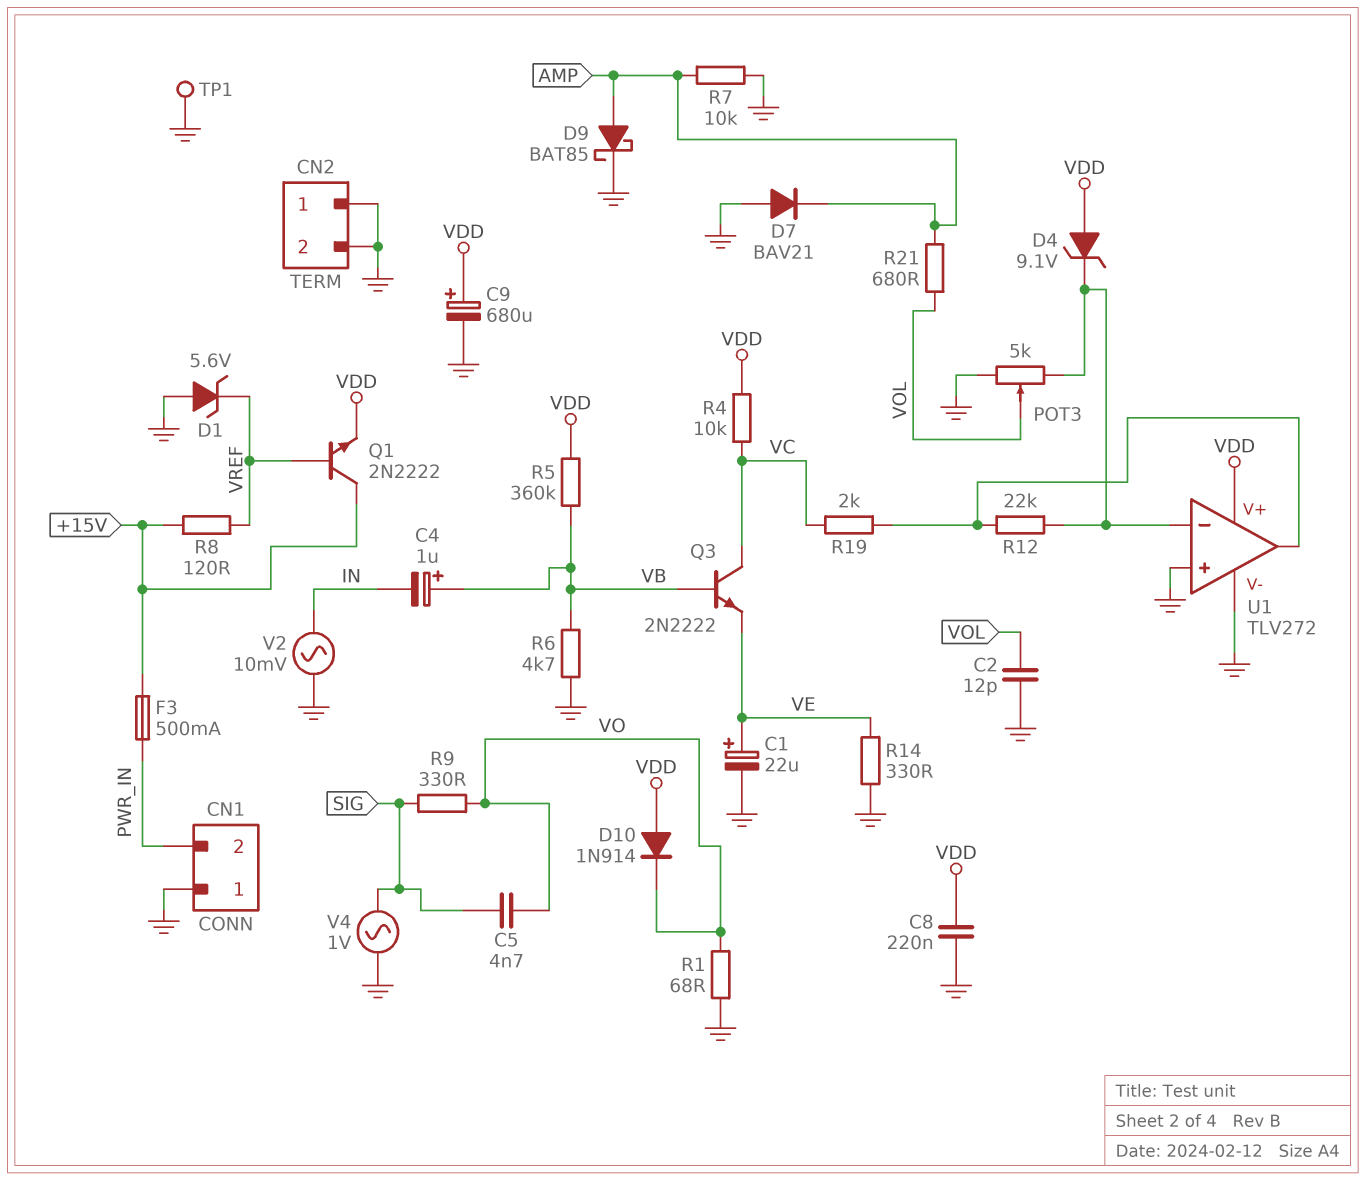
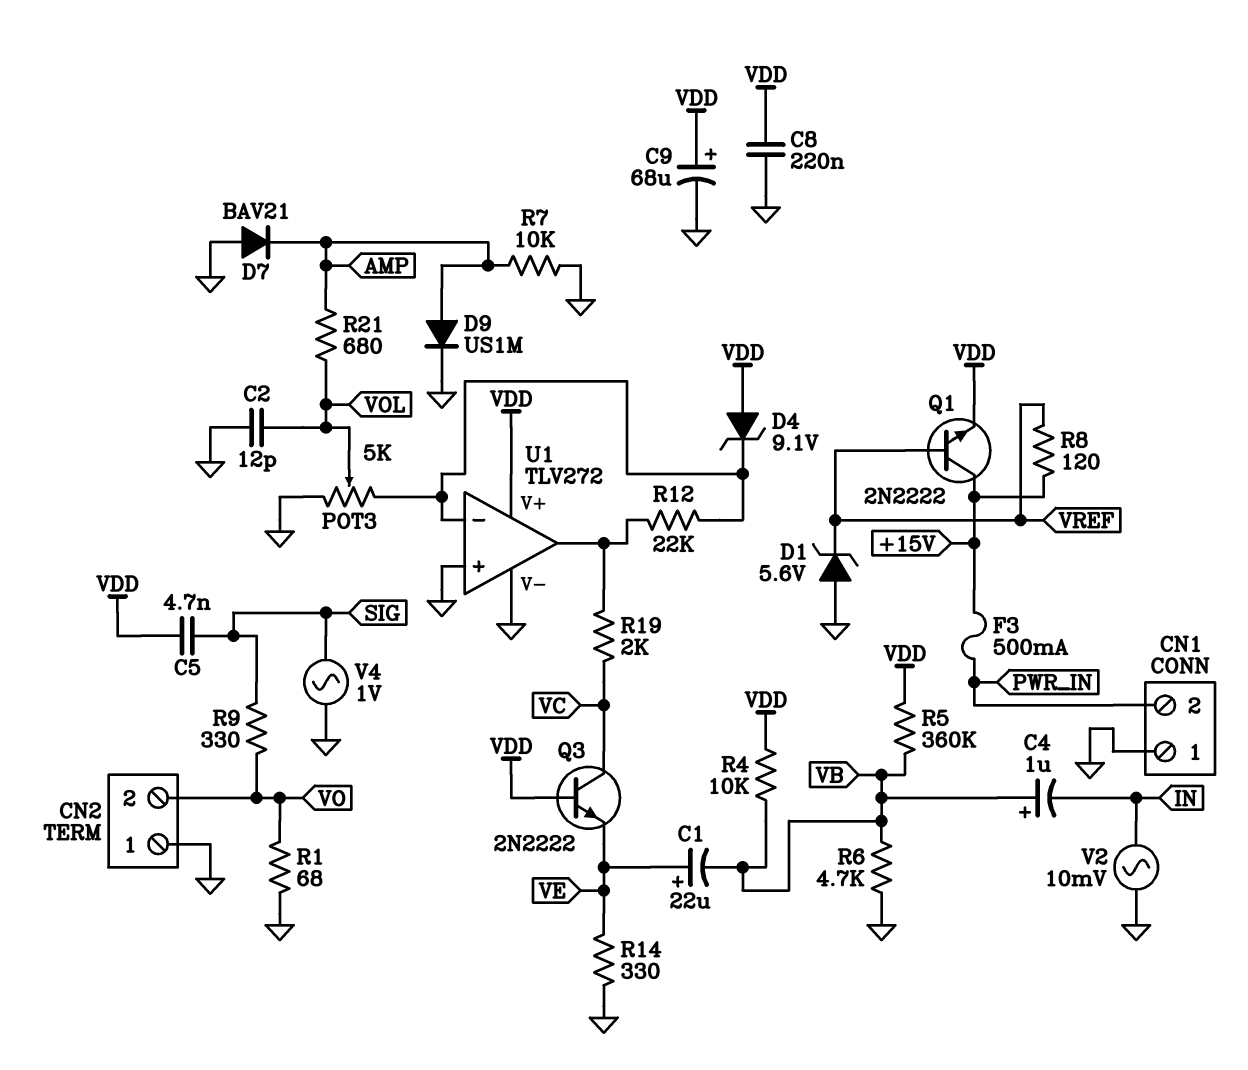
C1: 22uF (plus VE, minus GND) -> 22uF (plus VE, minus VB)
C5: 4.7nF (SIG, VO) -> 4.7nF (SIG, VDD)
C9: 680uF (plus VDD, minus GND) -> 68uF (plus VDD, minus GND)
CN2 pin 2: GND -> VO
D9: schottky BAT85 (A AMP, K GND) -> diode US1M (A AMP, K GND)
D10: diode 1N914 (A VDD, K VO) -> none
Q3: NPN 2N2222 (B VB, C VC, E VE) -> NPN 2N2222 (B VDD, C VC, E VE)
R4: 10k (VC, VDD) -> 10k (VB, VDD)
TP1: test point (GND) -> none

